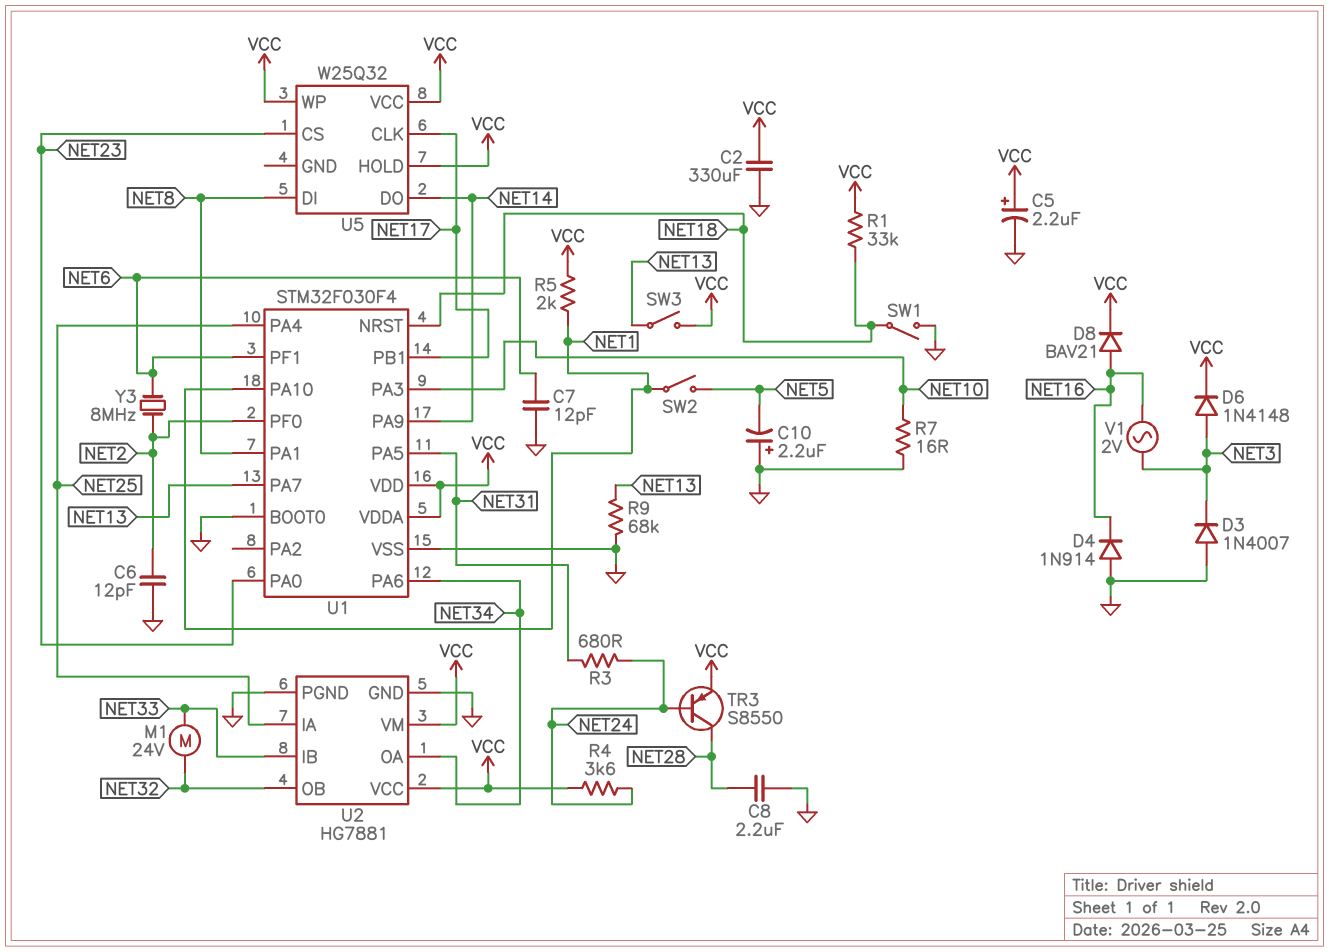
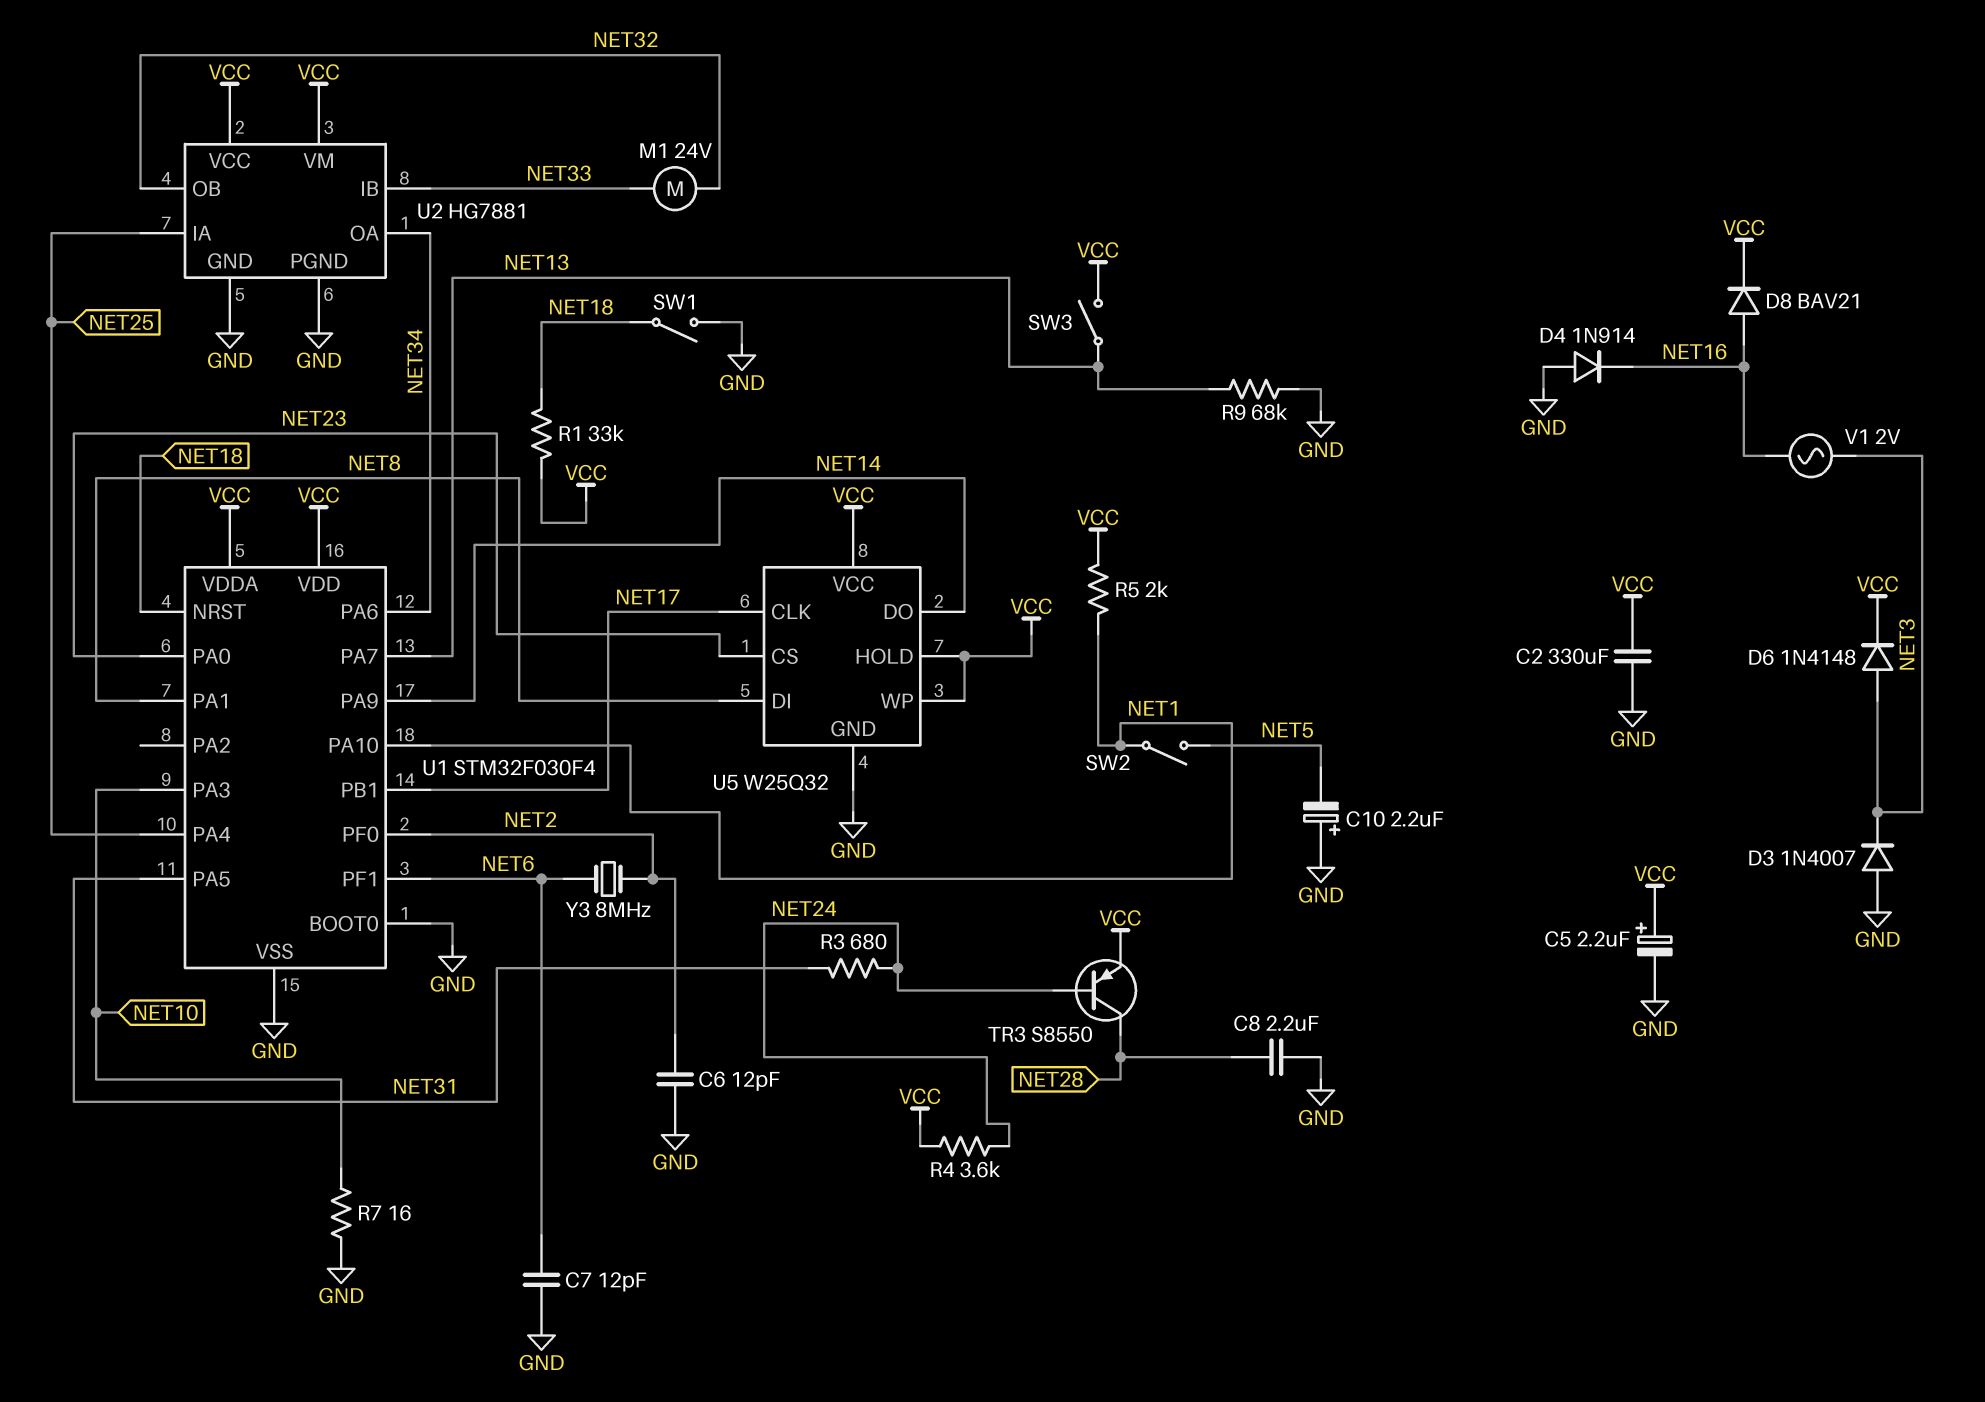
U5 pin GND: none -> GND

